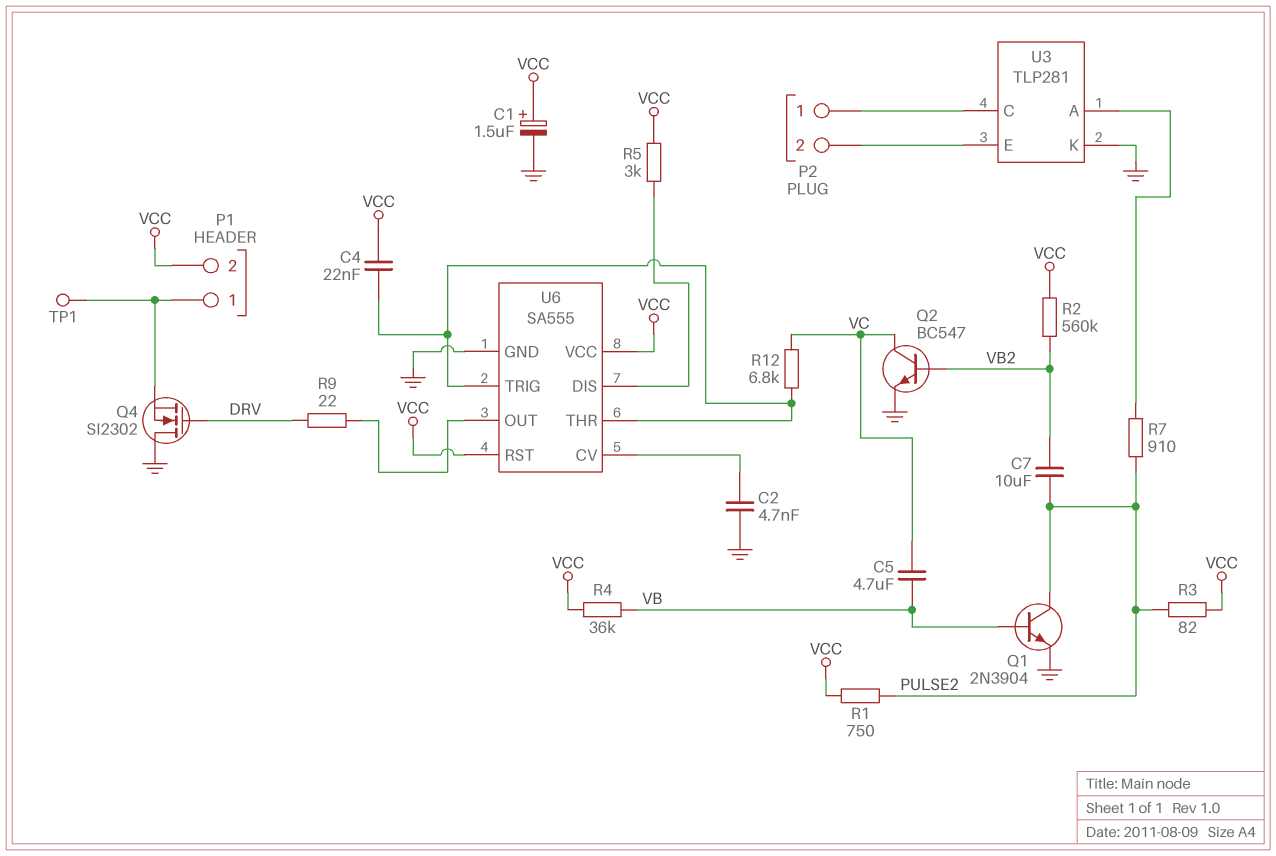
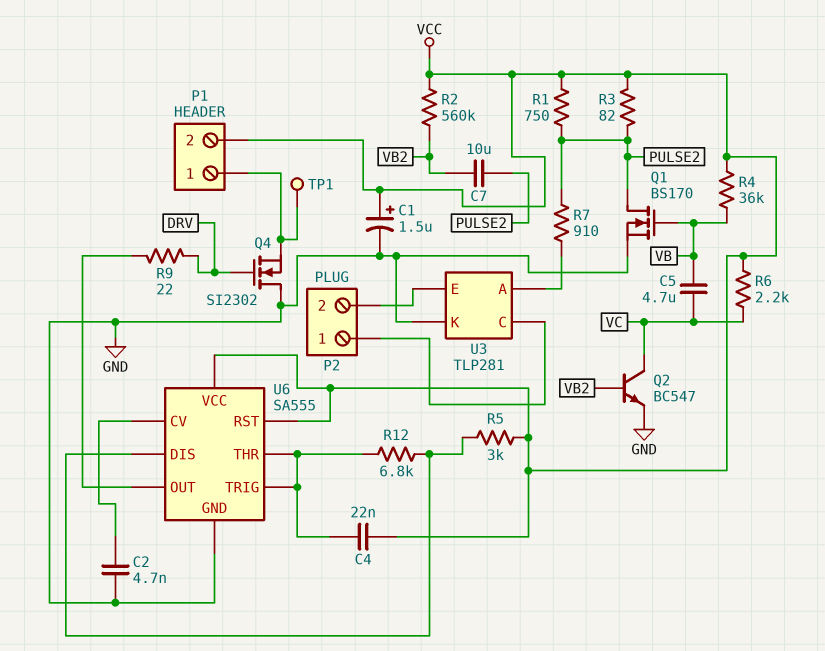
Q1: NPN 2N3904 (B VB, C PULSE2, E GND) -> NMOS BS170 (G VB, D PULSE2, S GND)
R6: none -> 2.2k (VC, VCC)
R12: 6.8k (U6/THR, VC) -> 6.8k (U6/DIS, U6/THR)

